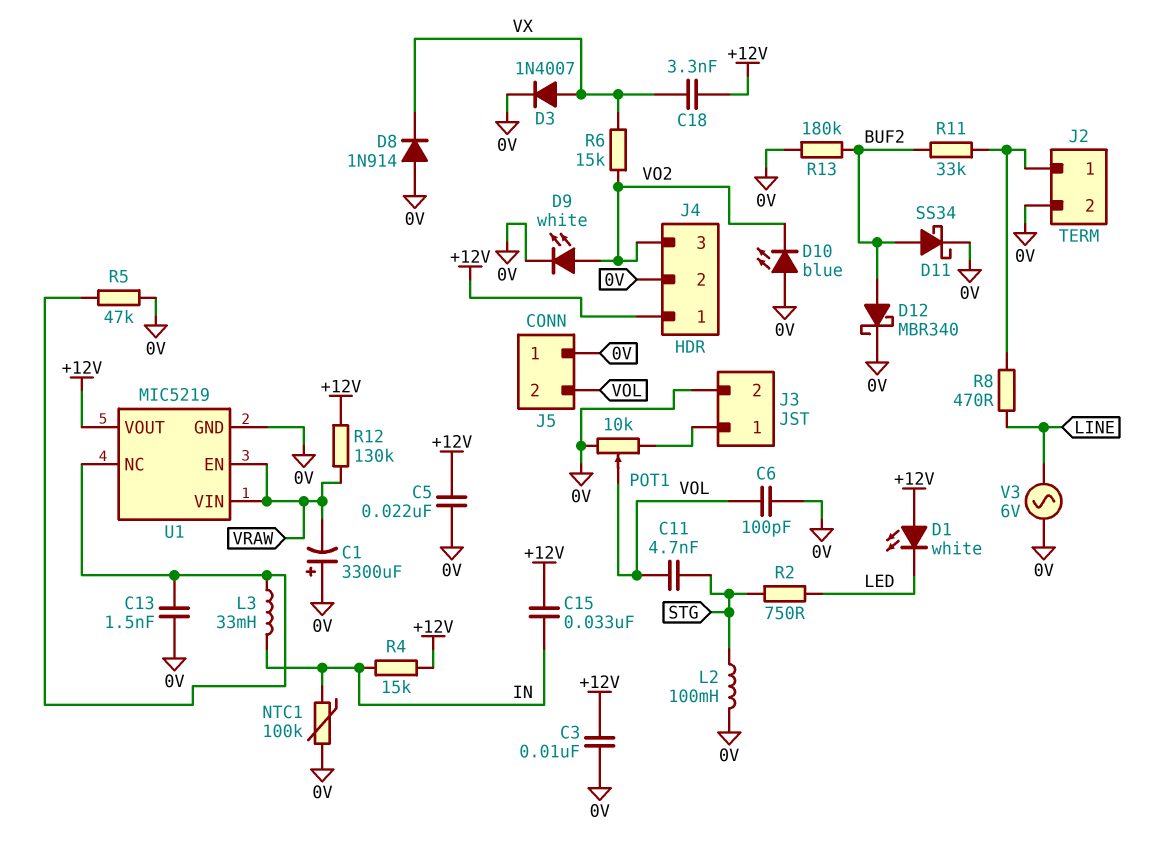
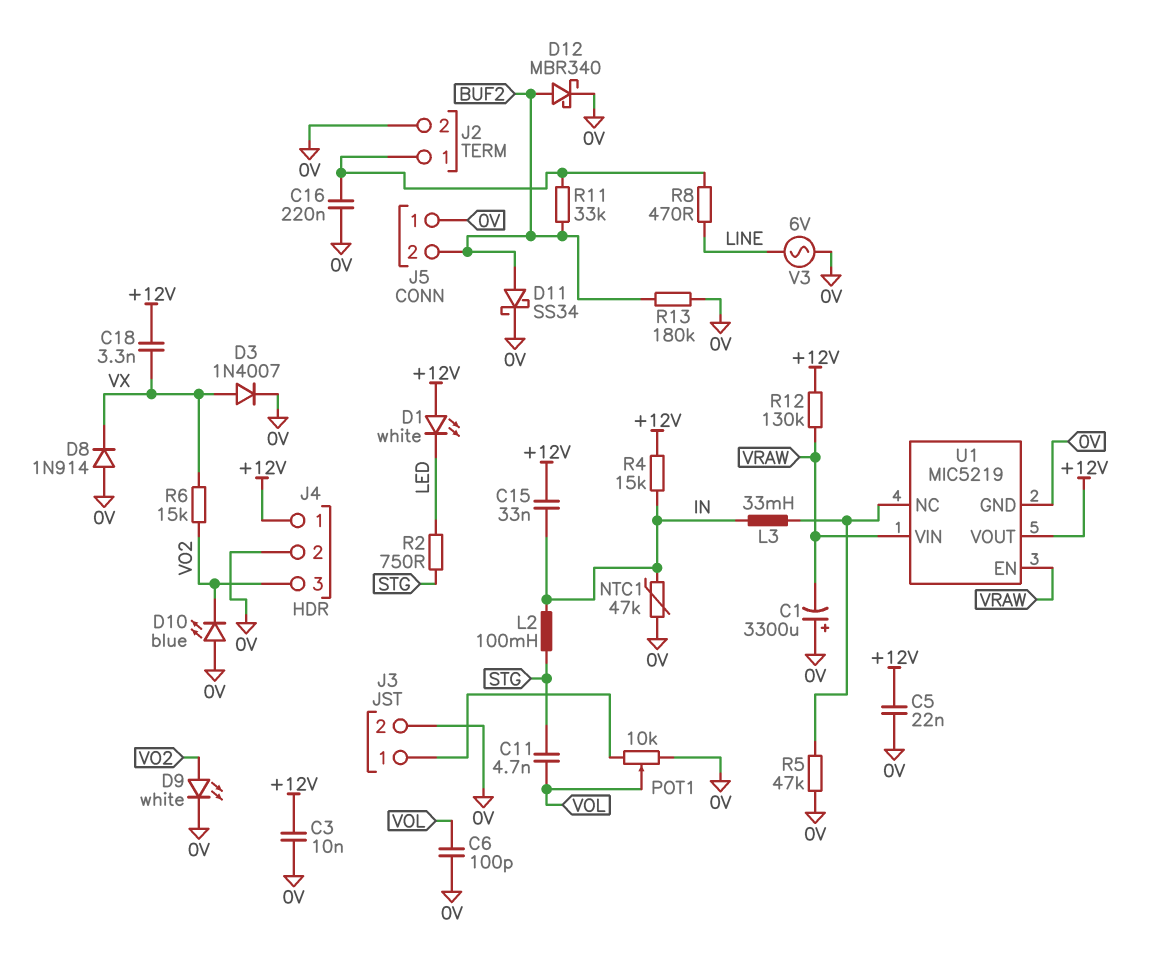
C13: 1.5nF (0V, U1/NC) -> none
C16: none -> 220nF (0V, J2/1)
J5 pin 2: VOL -> BUF2
L2: 100mH (0V, STG) -> 100mH (IN, STG)
NTC1: 100k (0V, IN) -> 47k (0V, IN)

